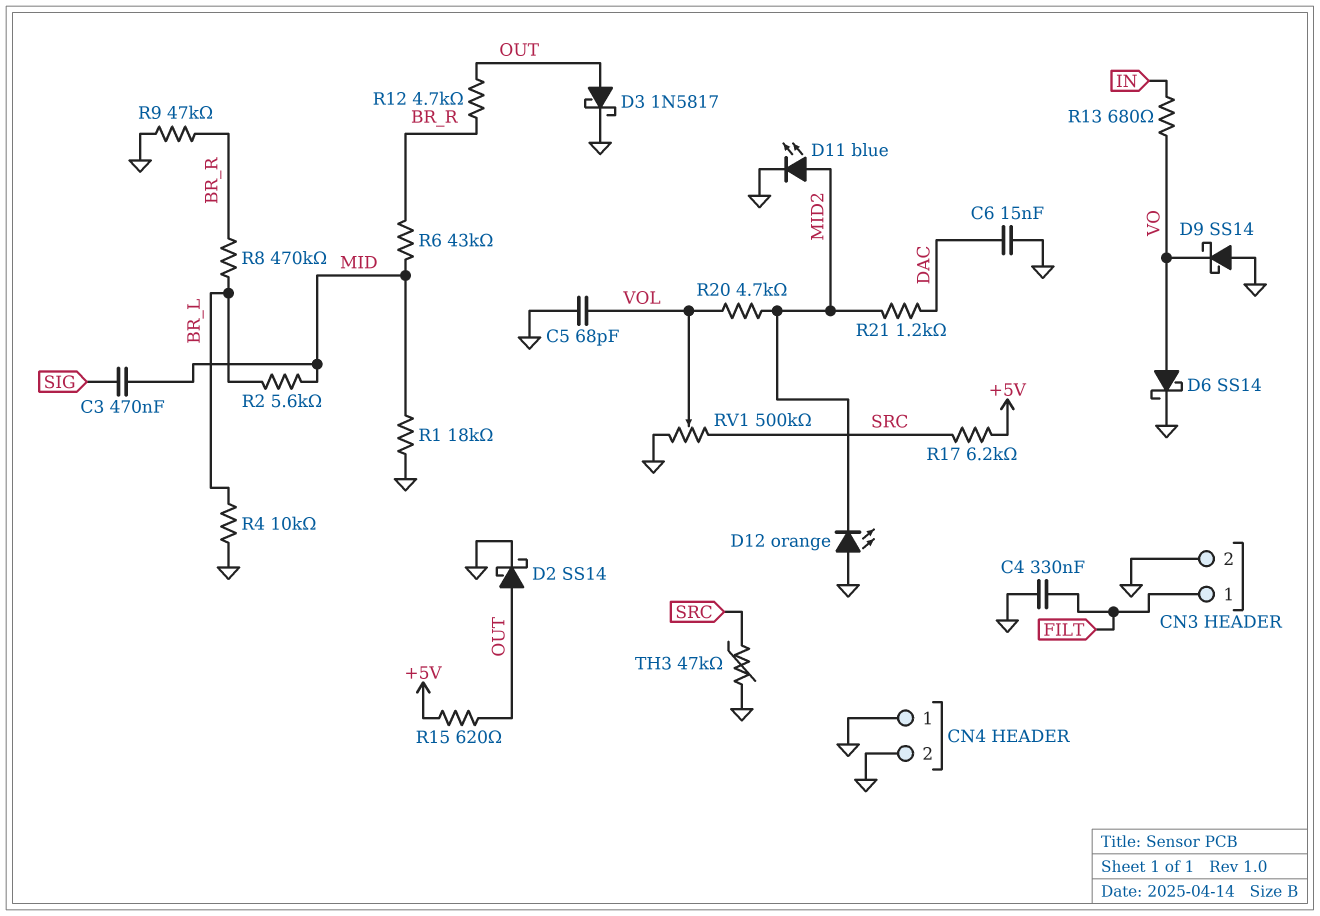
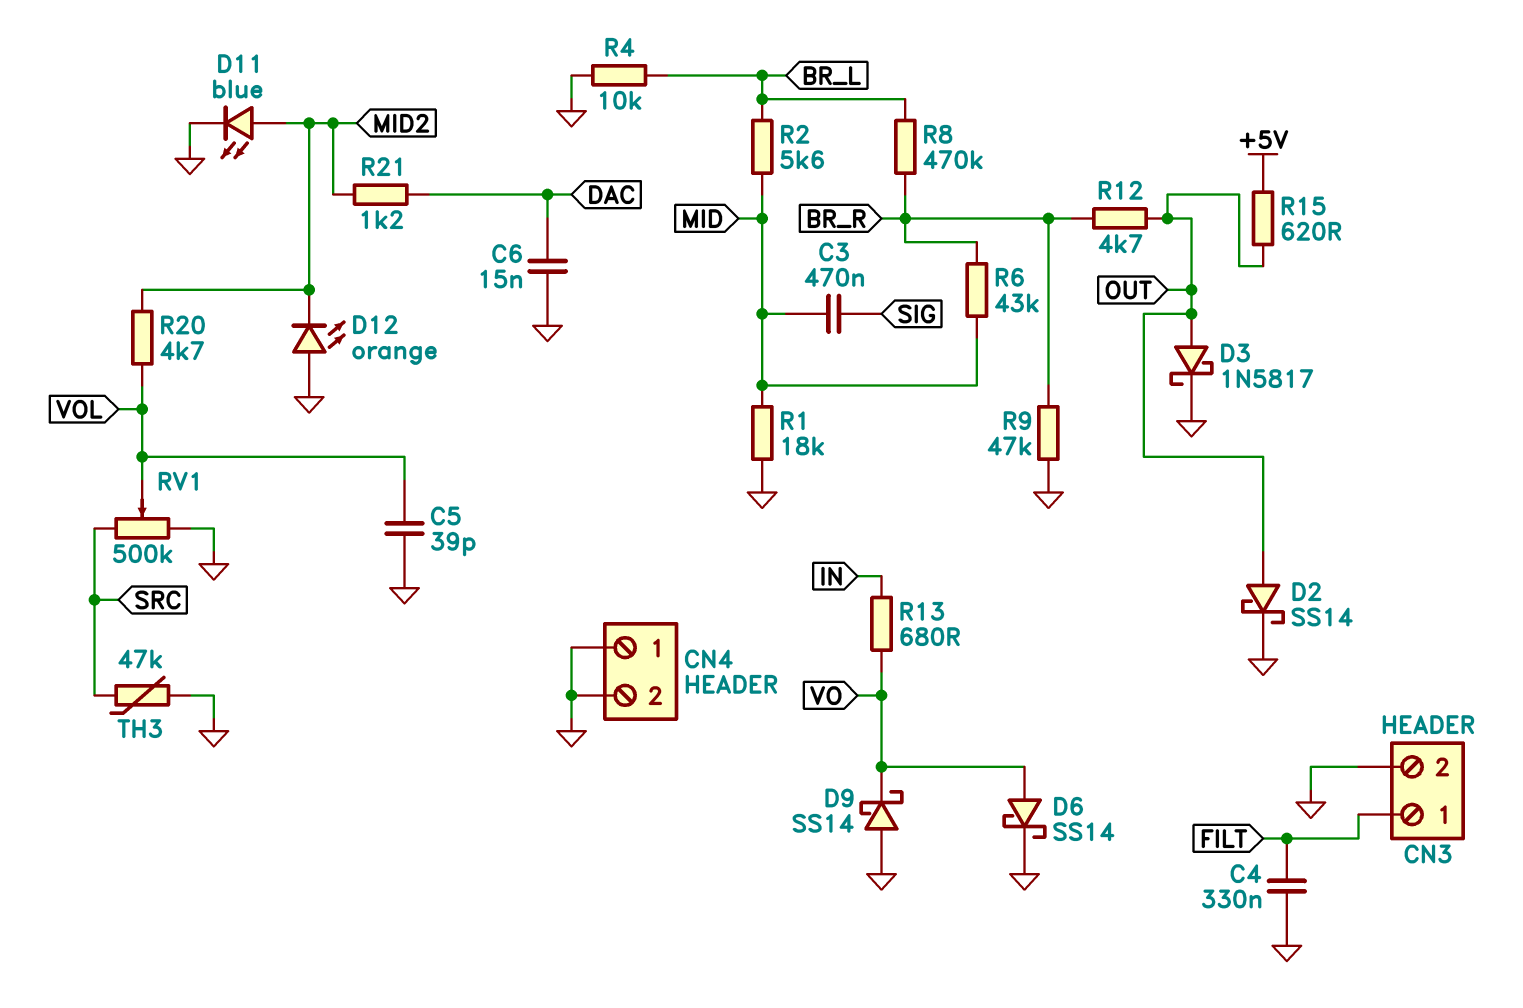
C5: 68pF (GND, VOL) -> 39pF (GND, VOL)
R17: 6.2k (+5V, SRC) -> none

